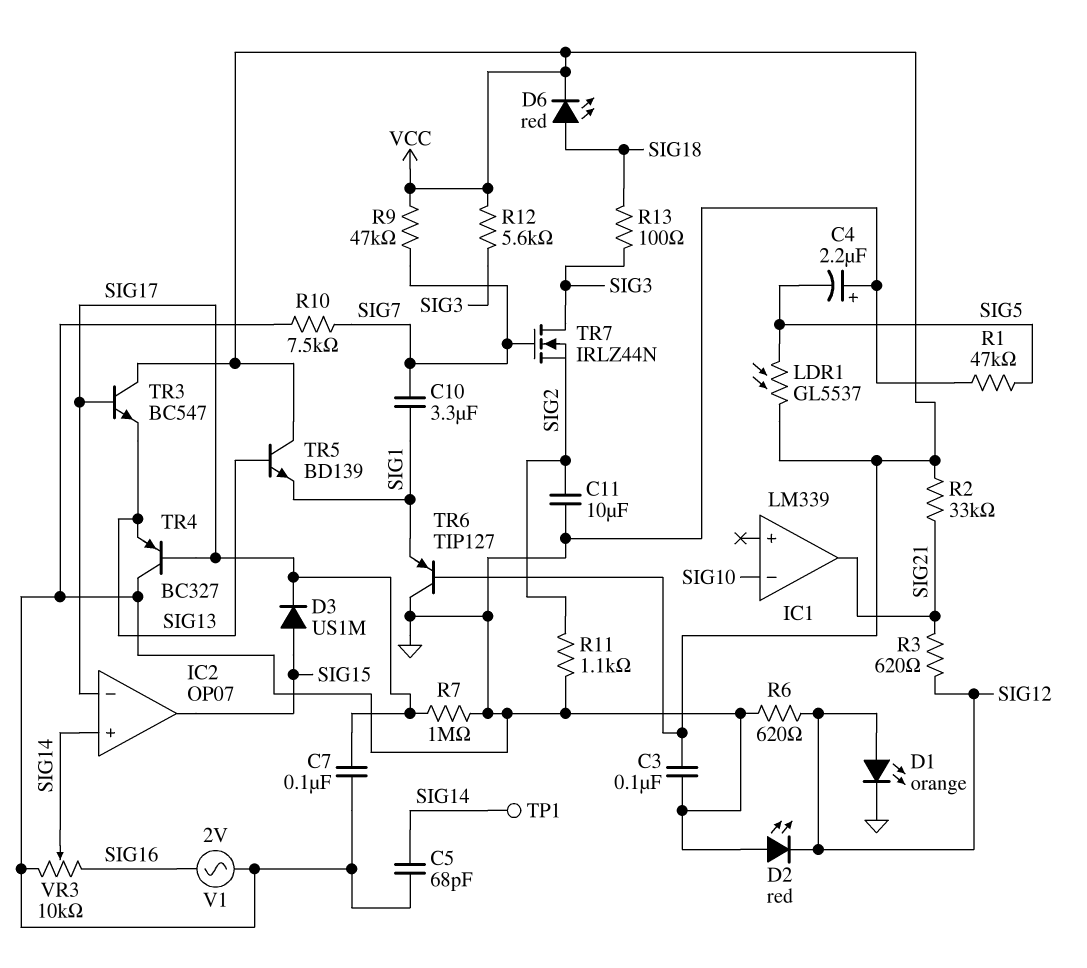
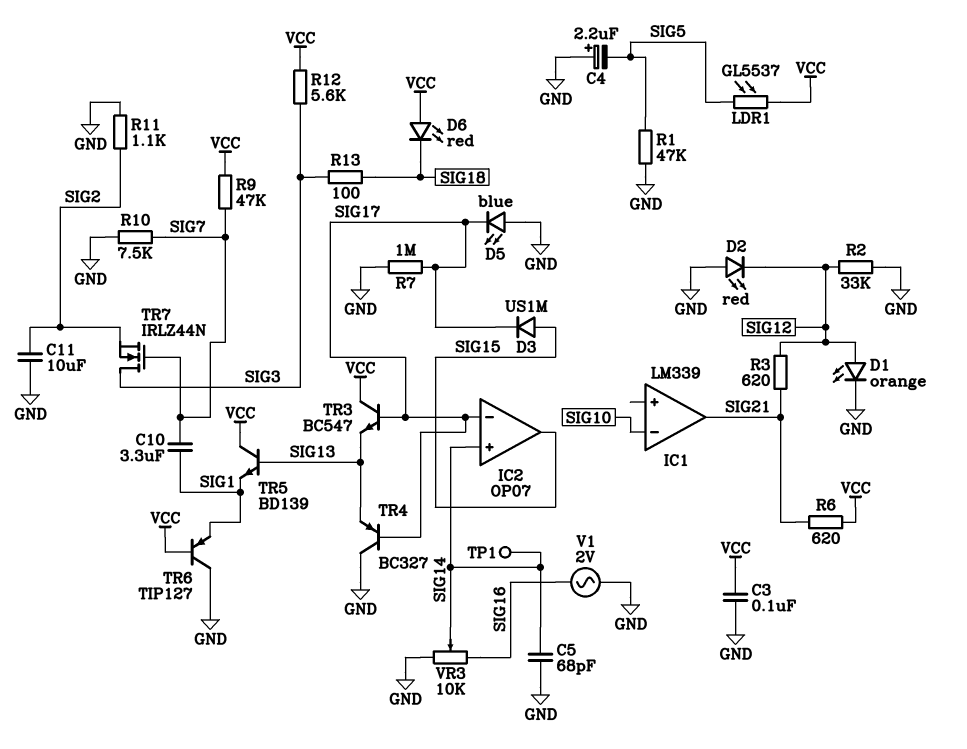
C7: 100nF (GND, SIG17) -> none
D5: none -> LED blue (A GND, K SIG17)
D6: LED red (A SIG18, K VCC) -> LED red (A VCC, K SIG18)
R2: 33k (SIG21, VCC) -> 33k (GND, SIG12)
R6: 620 (GND, SIG12) -> 620 (SIG21, VCC)

